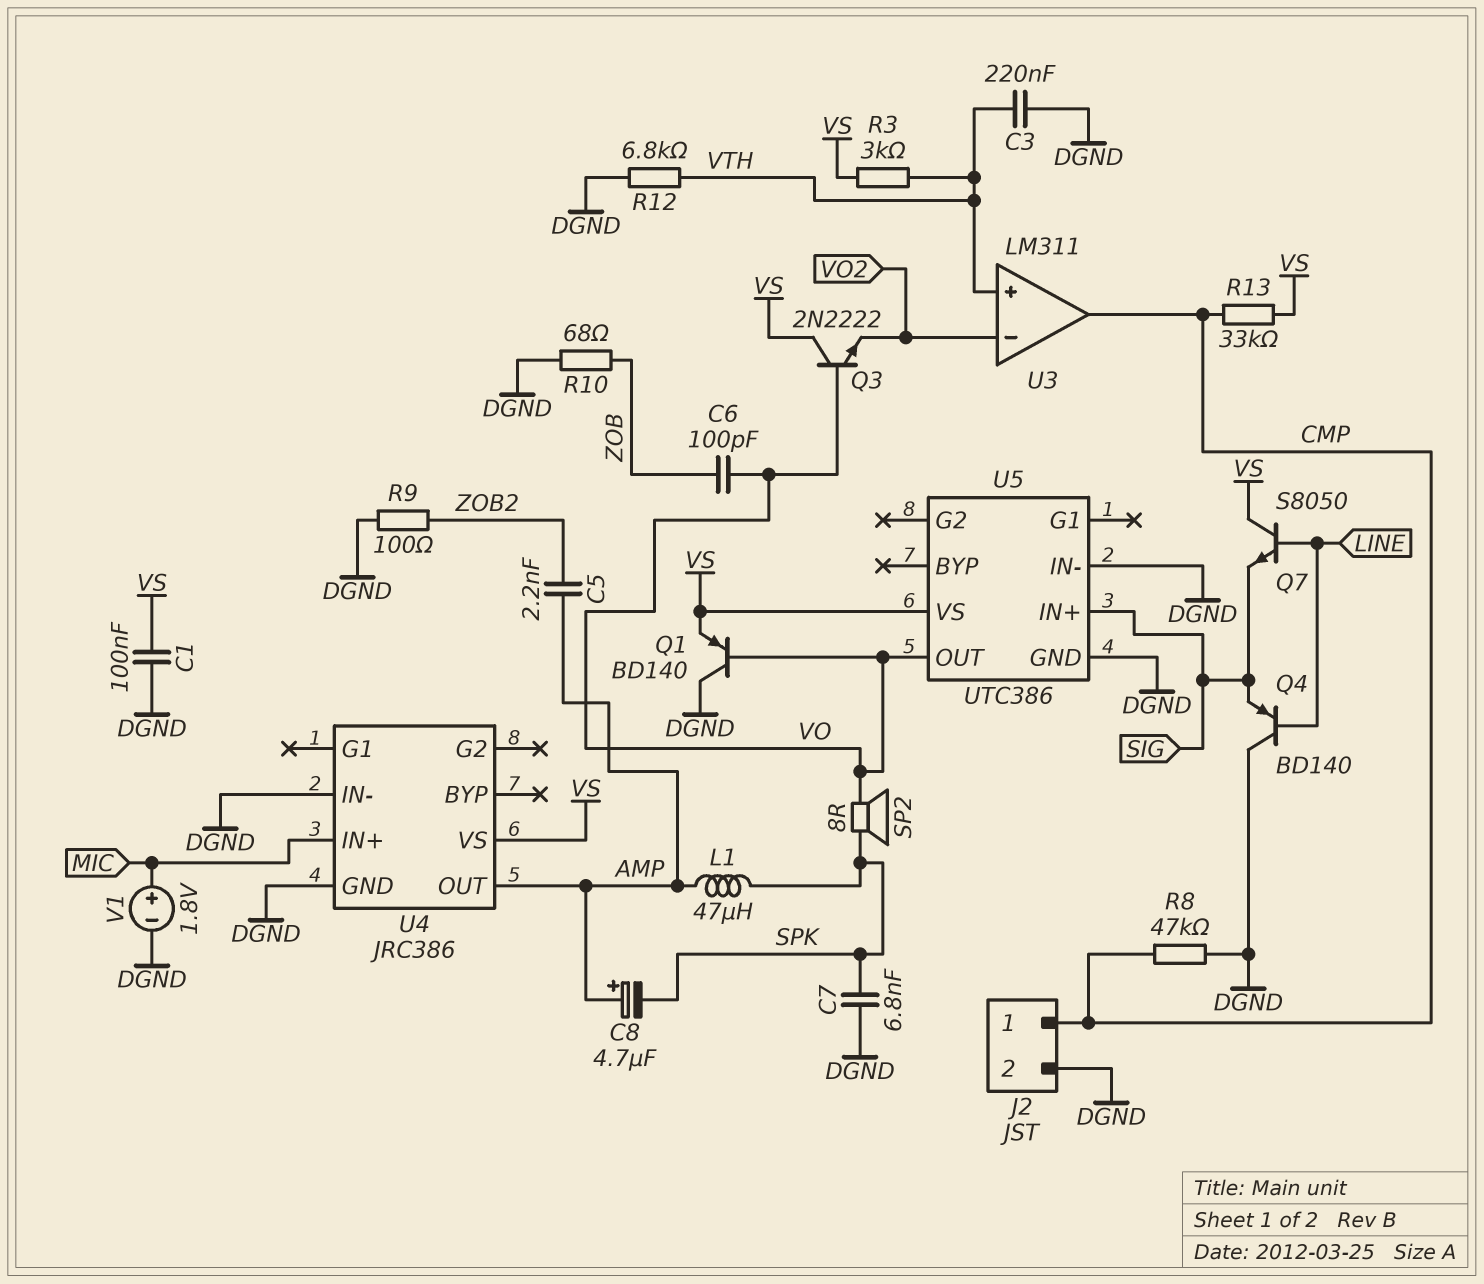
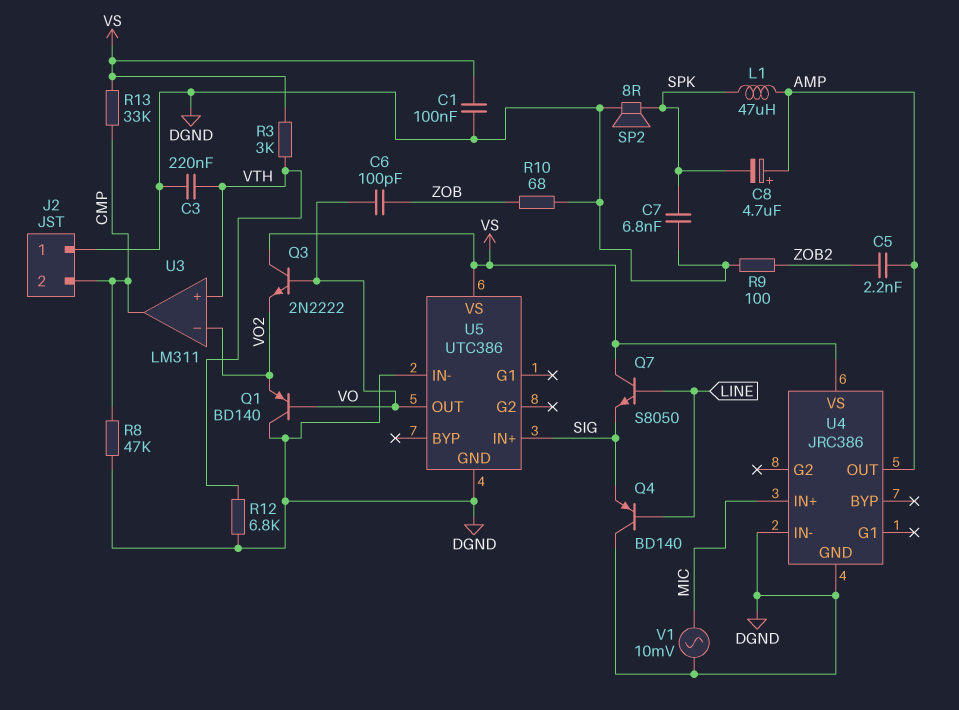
J2 pin 1: CMP -> DGND
J2 pin 2: DGND -> CMP
Q1: PNP BD140 (B VO, C DGND, E VS) -> PNP BD140 (B VO, C DGND, E VO2)
SP2: speaker 8R (SPK, VO) -> speaker 8R (DGND, SPK)
V1: 1.8V (plus MIC, minus DGND) -> AC 10mV (DGND, MIC)

